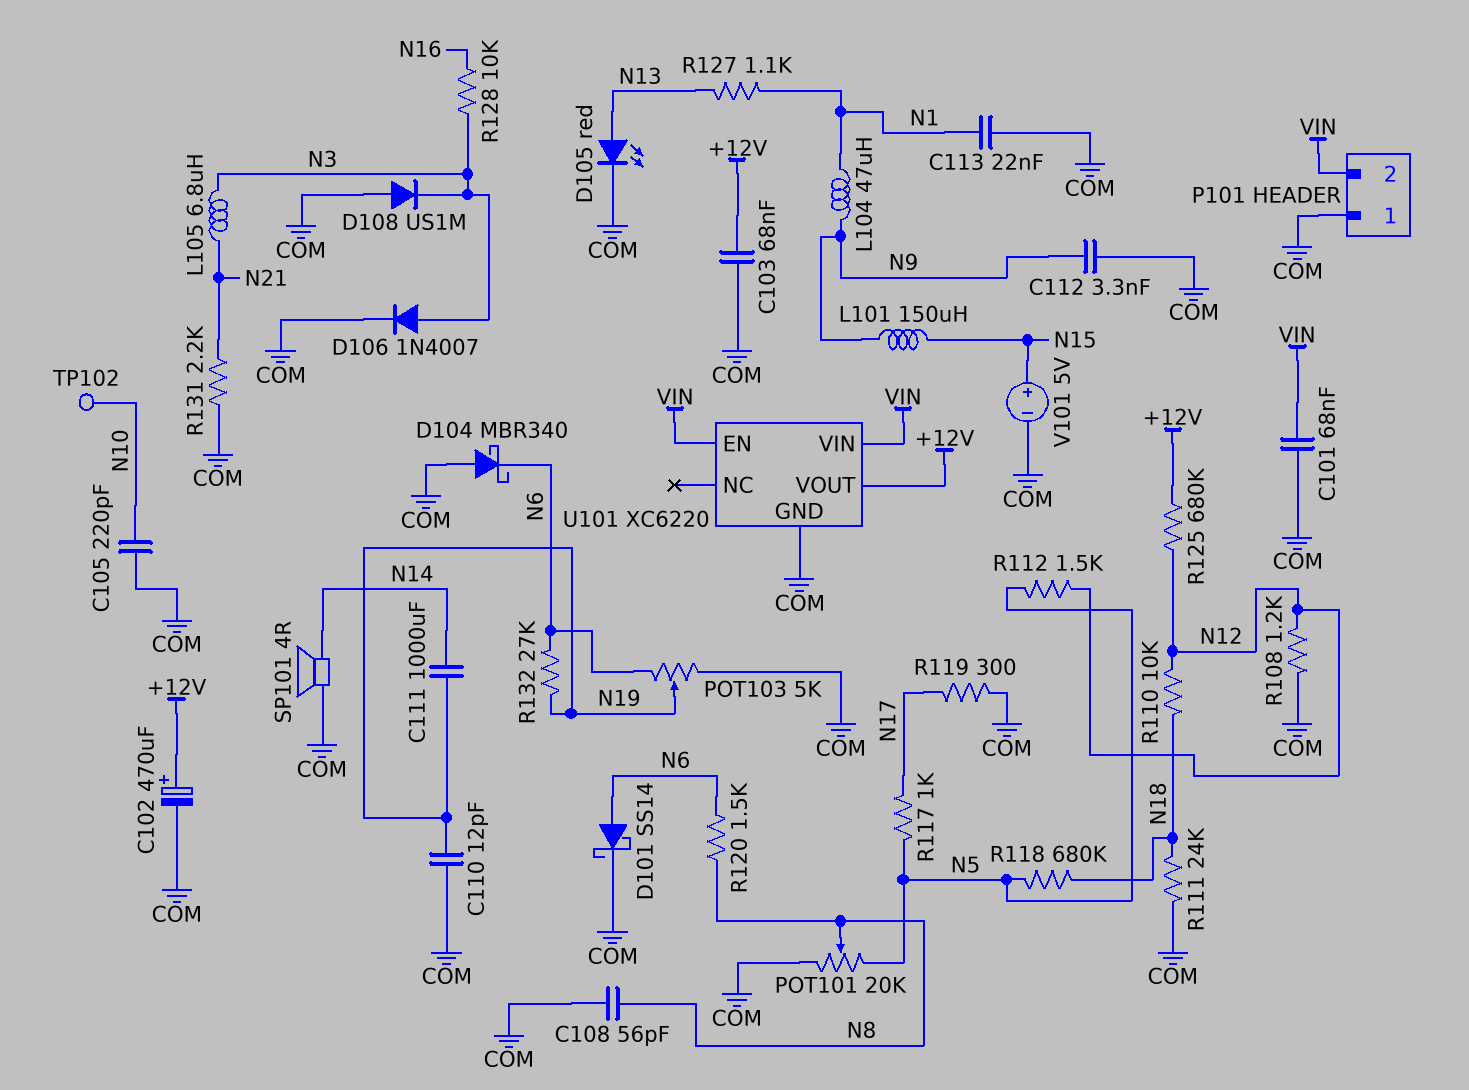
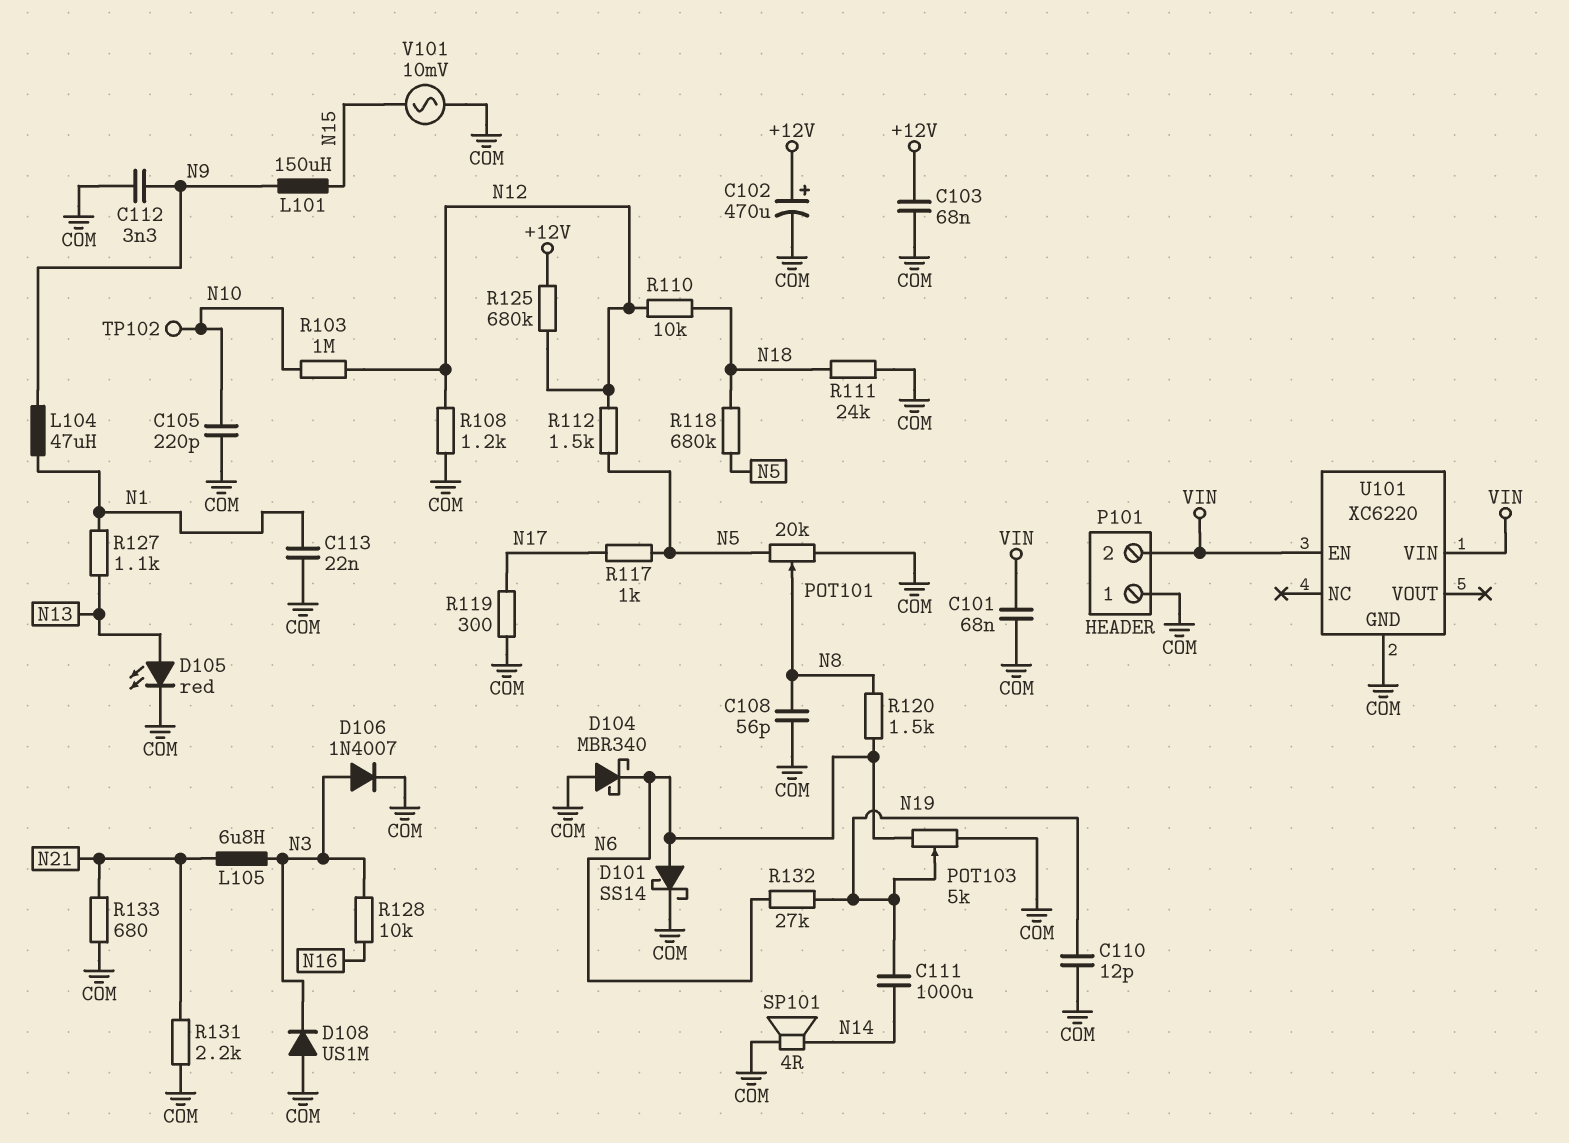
R103: none -> 1M (N10, N12)
R133: none -> 680 (COM, N21)
U101 pin VOUT: +12V -> none
V101: 5V (plus N15, minus COM) -> AC 10mV (COM, N15)

